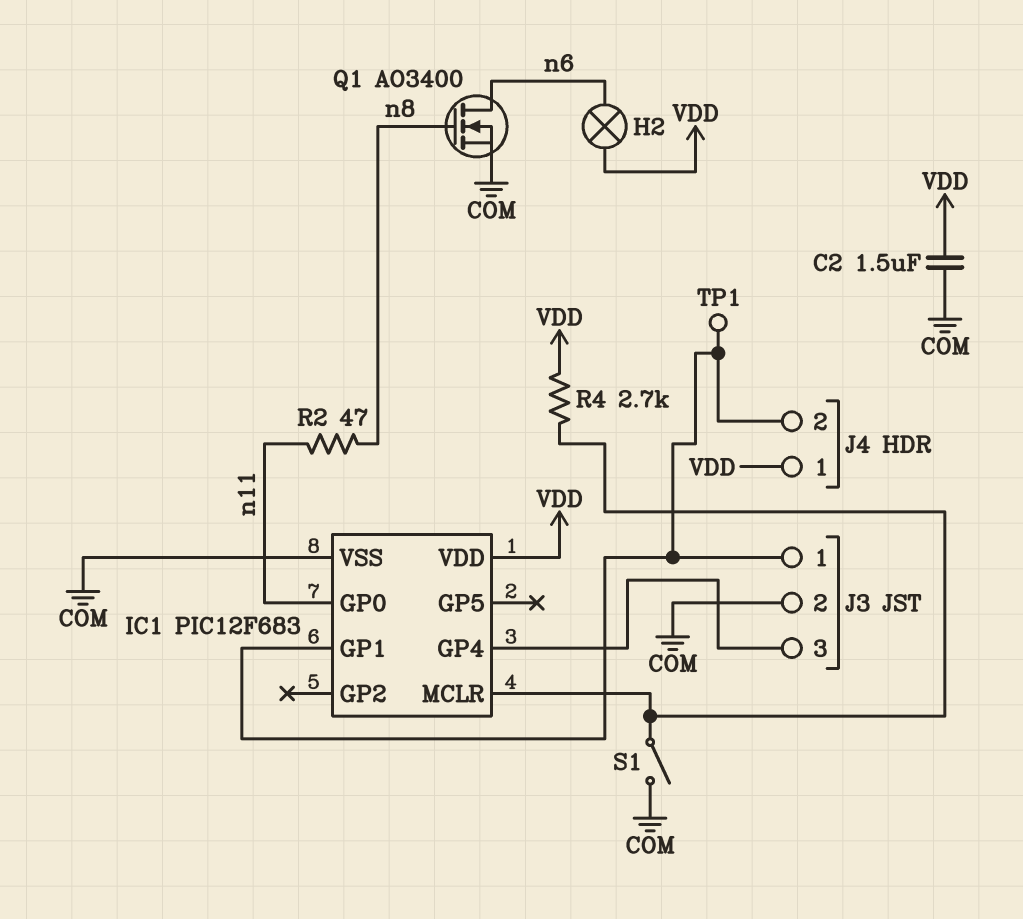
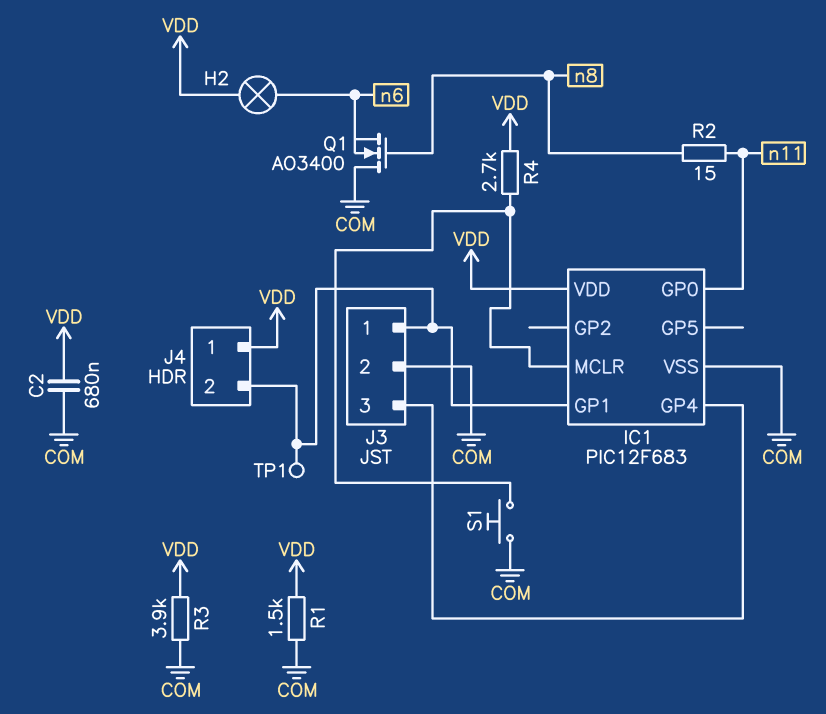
C2: 1.5uF (COM, VDD) -> 680nF (COM, VDD)
Q1: NMOS AO3400 (G n8, D n6, S COM) -> NMOS AO3400 (G n8, D COM, S n6)
R1: none -> 1.5k (COM, VDD)
R2: 47 (n8, n11) -> 15 (n8, n11)
R3: none -> 3.9k (COM, VDD)
S1: switch (COM, IC1/MCLR) -> button (COM, IC1/MCLR)

